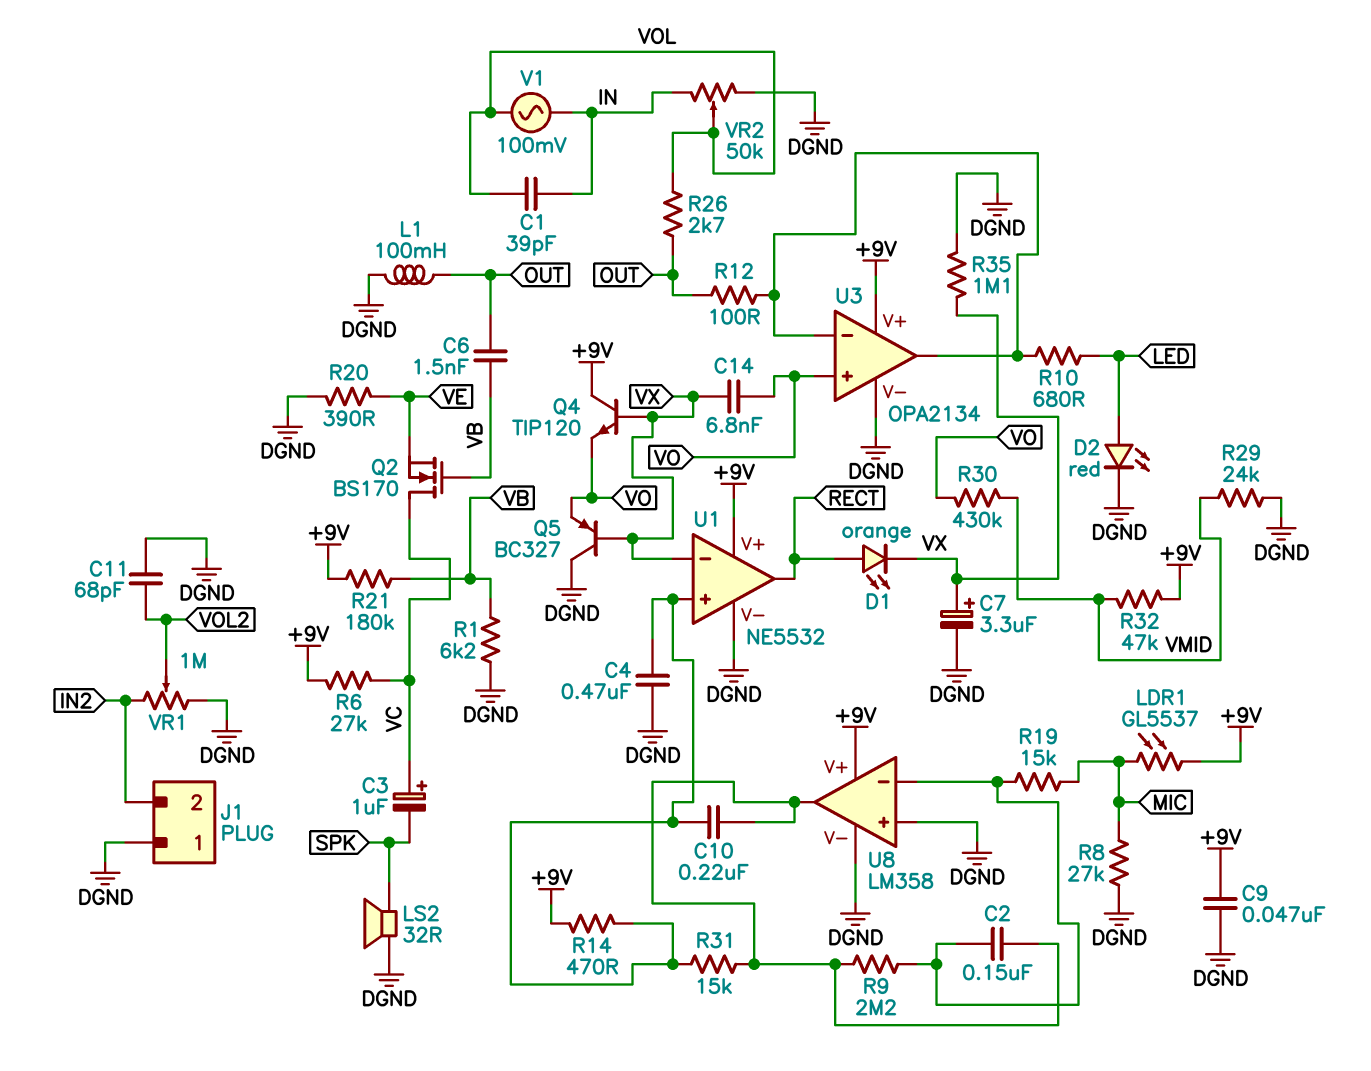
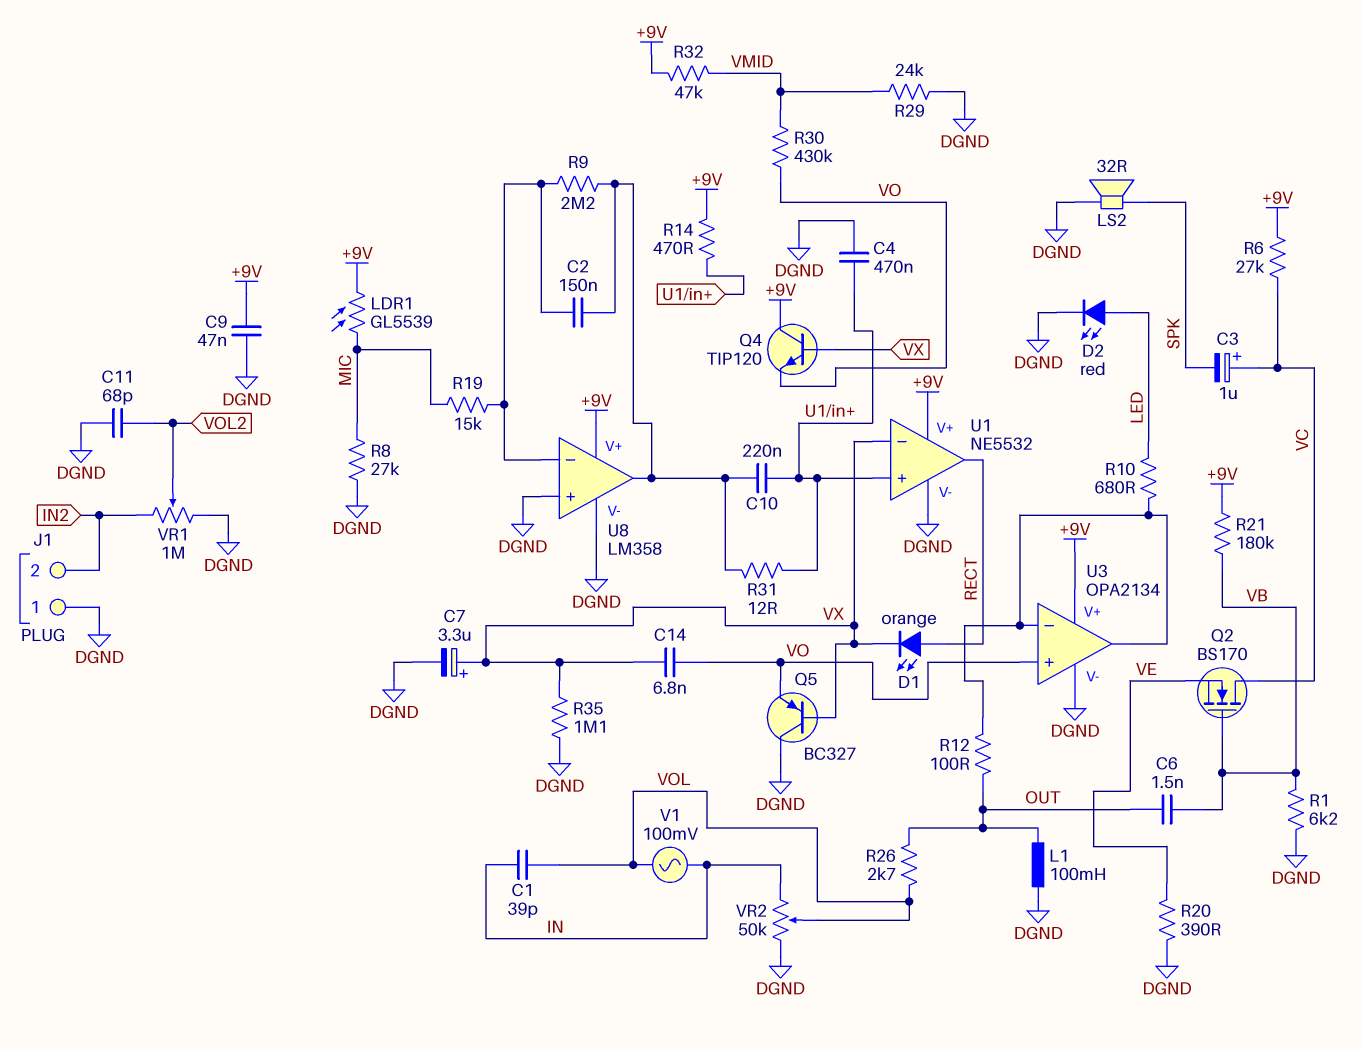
LDR1: GL5537 (+9V, MIC) -> GL5539 (+9V, MIC)
R31: 15k (U1/in+, U8/out) -> 12 (U1/in+, U8/out)

